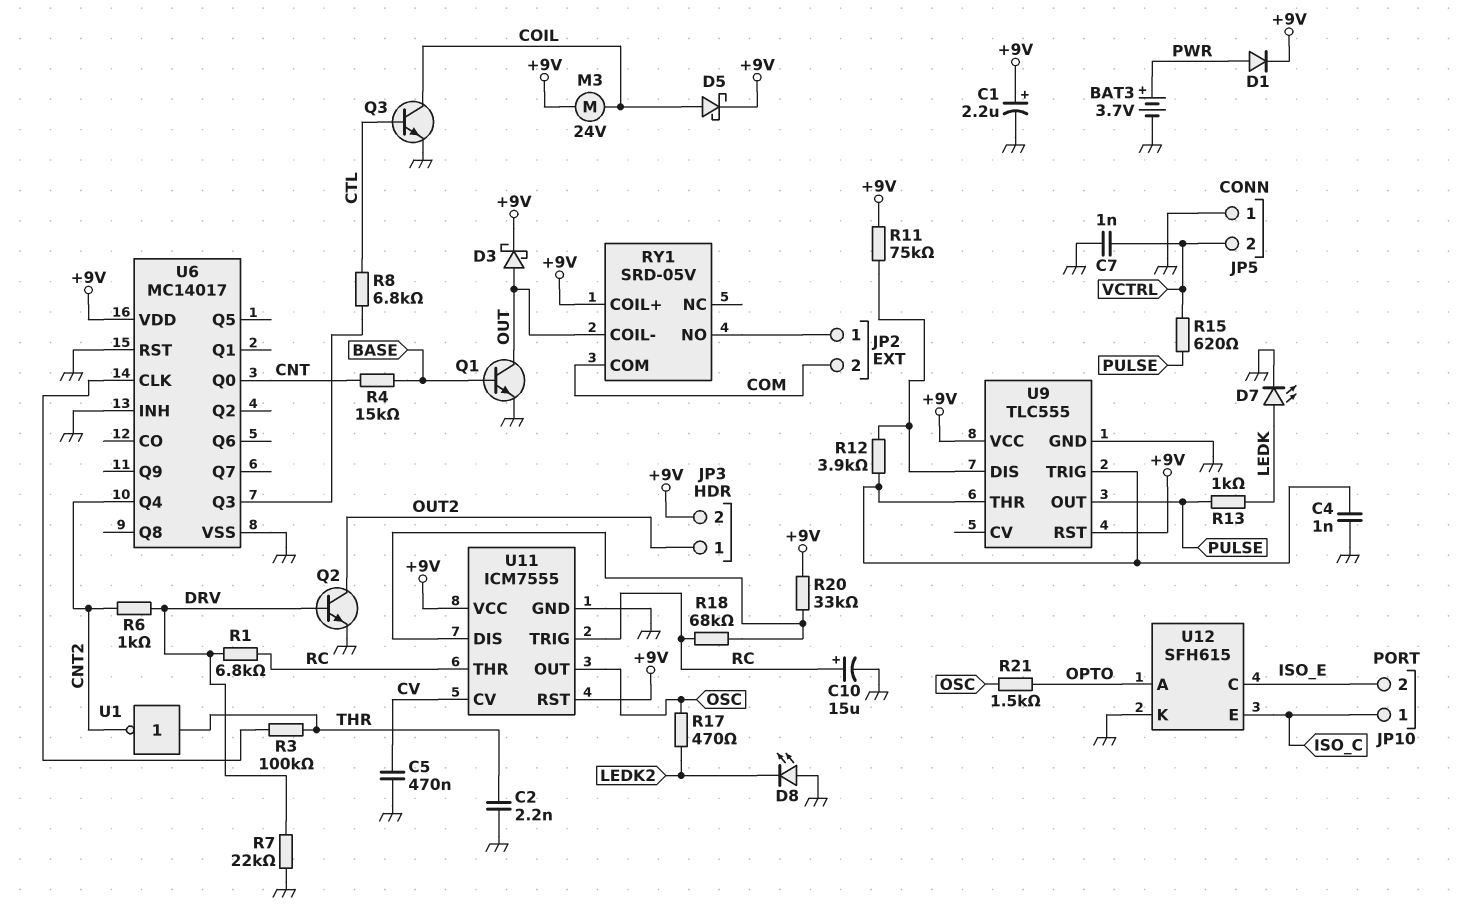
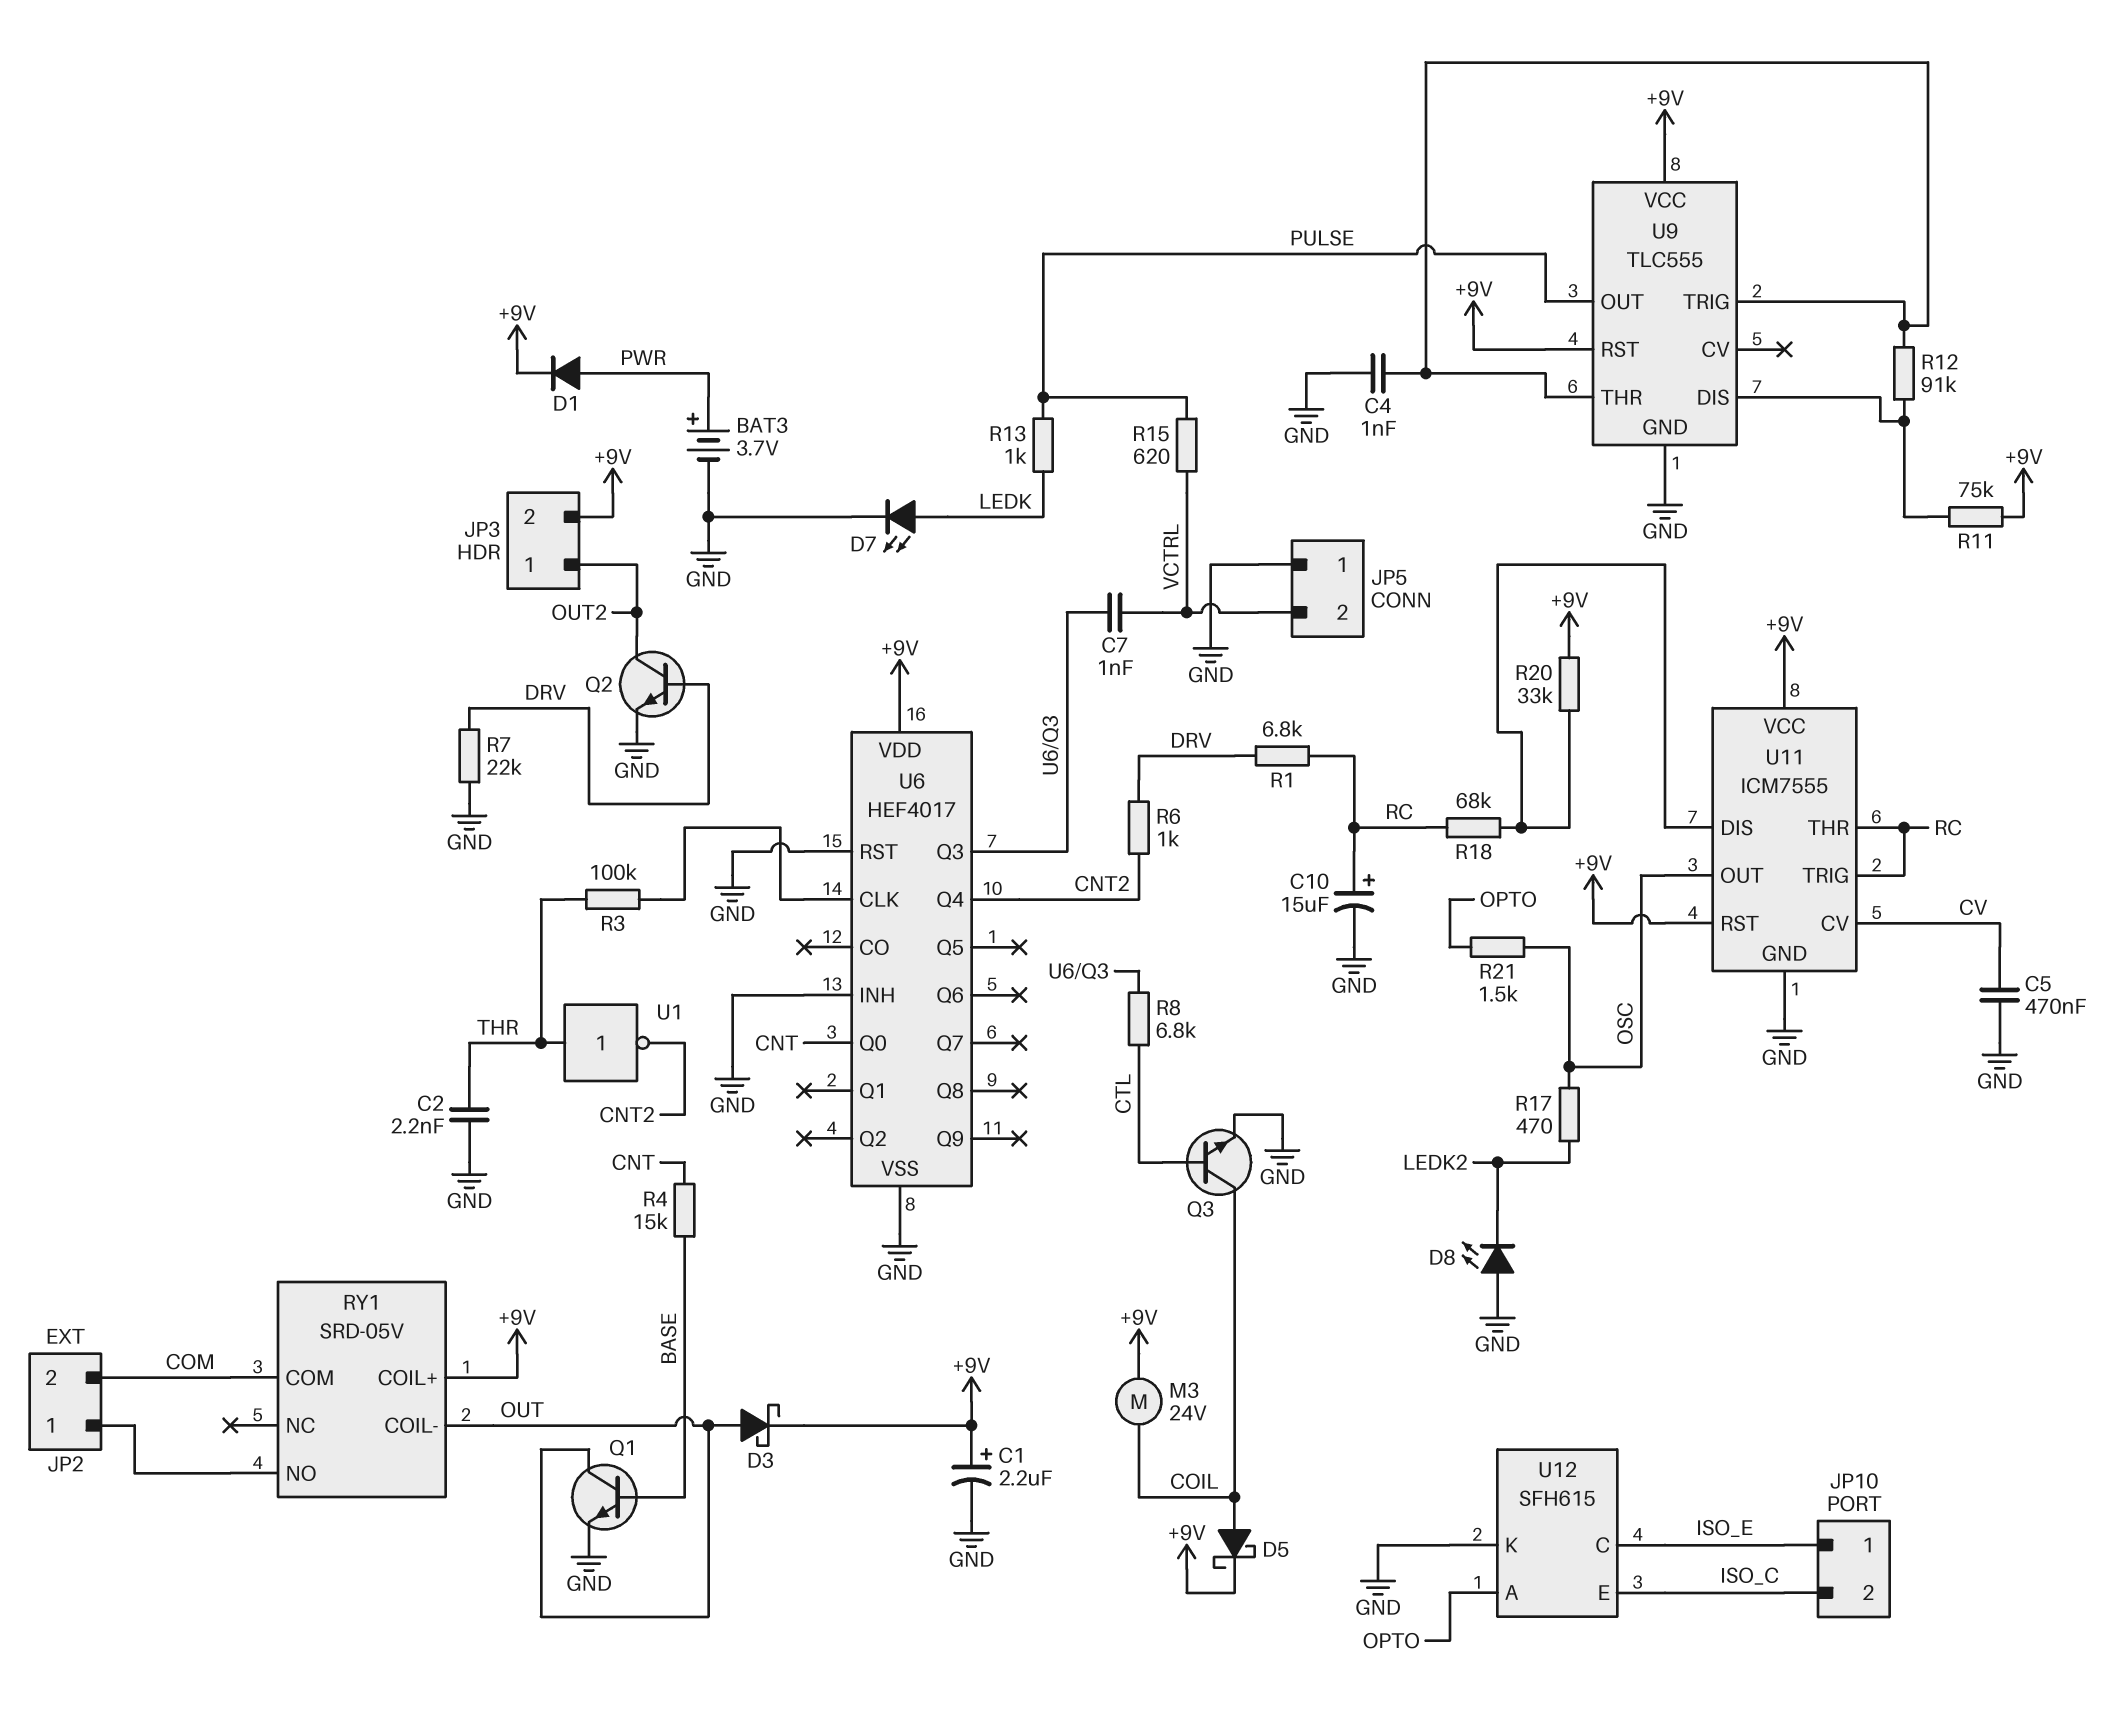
C7: 1nF (GND, VCTRL) -> 1nF (U6/Q3, VCTRL)
JP10 pin 1: ISO_C -> ISO_E
JP10 pin 2: ISO_E -> ISO_C
R12: 3.9k (U9/DIS, U9/THR) -> 91k (U9/DIS, U9/THR)
U6: MC14017 -> HEF4017

